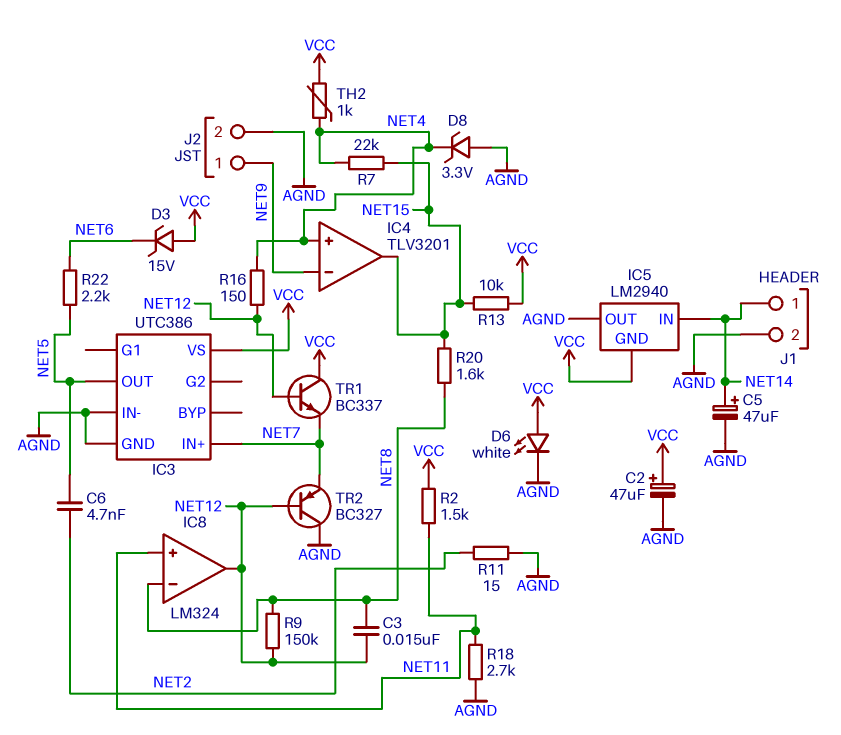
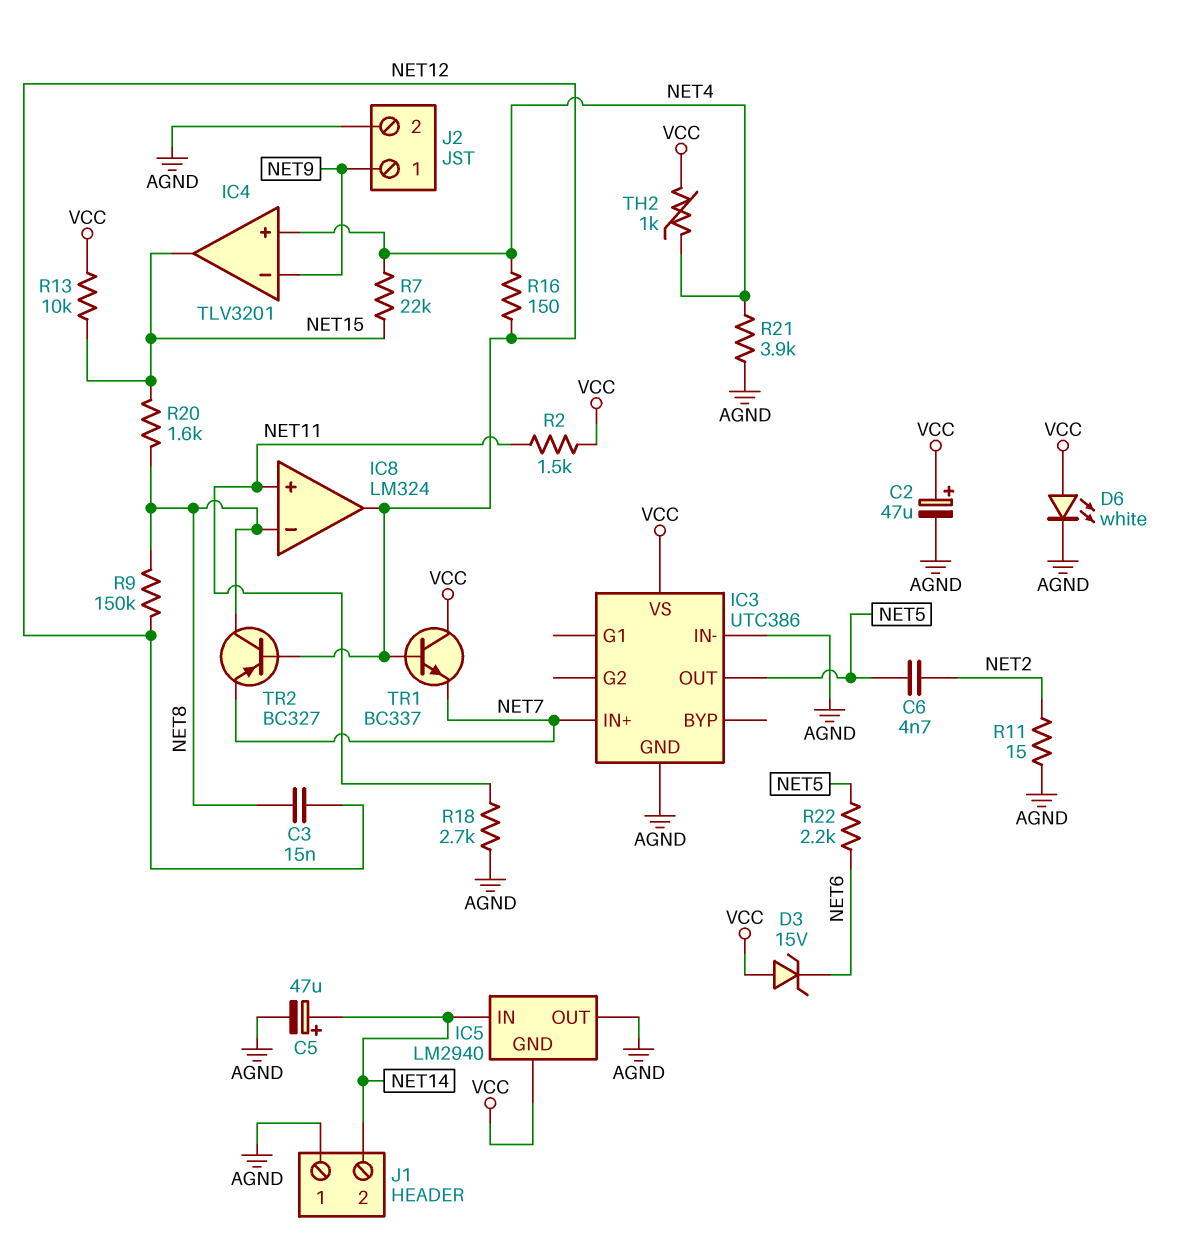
D8: zener 3.3V (A AGND, K NET4) -> none
J1 pin 1: NET14 -> AGND
J1 pin 2: AGND -> NET14
R21: none -> 3.9k (AGND, NET4)
TR2: PNP BC327 (B NET12, C AGND, E NET7) -> PNP BC327 (B NET12, C NET8, E NET7)

